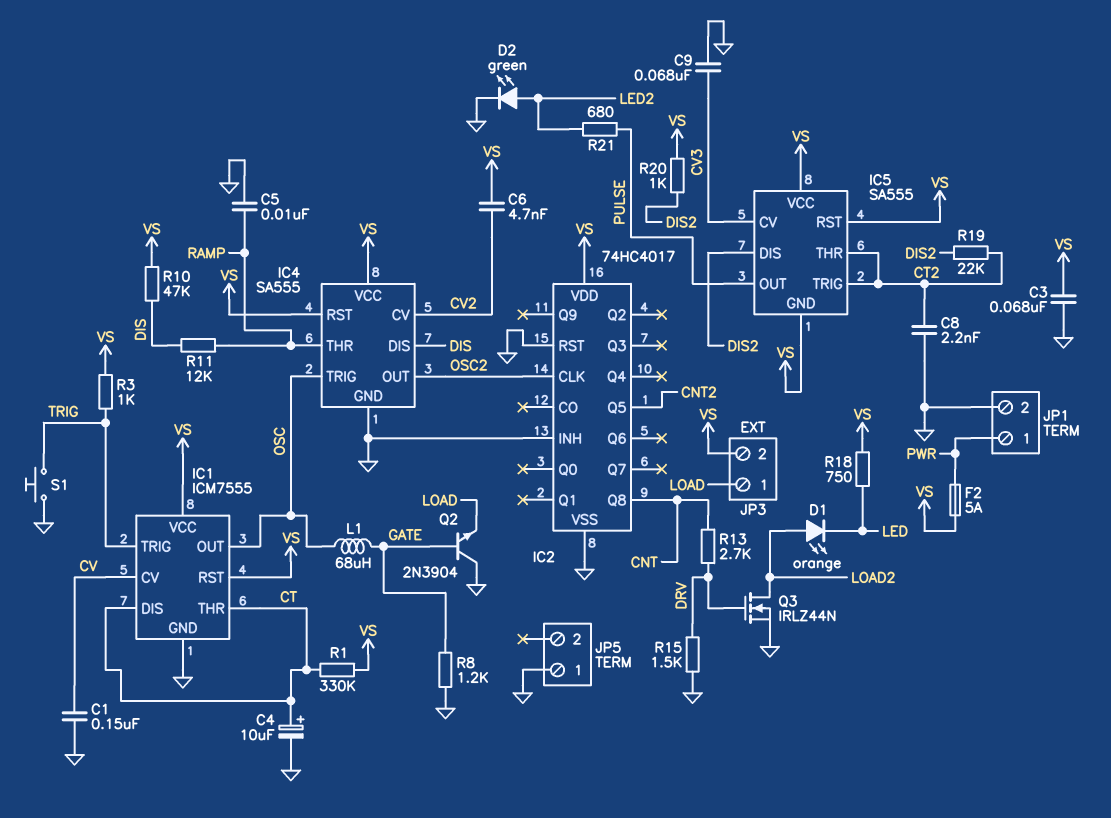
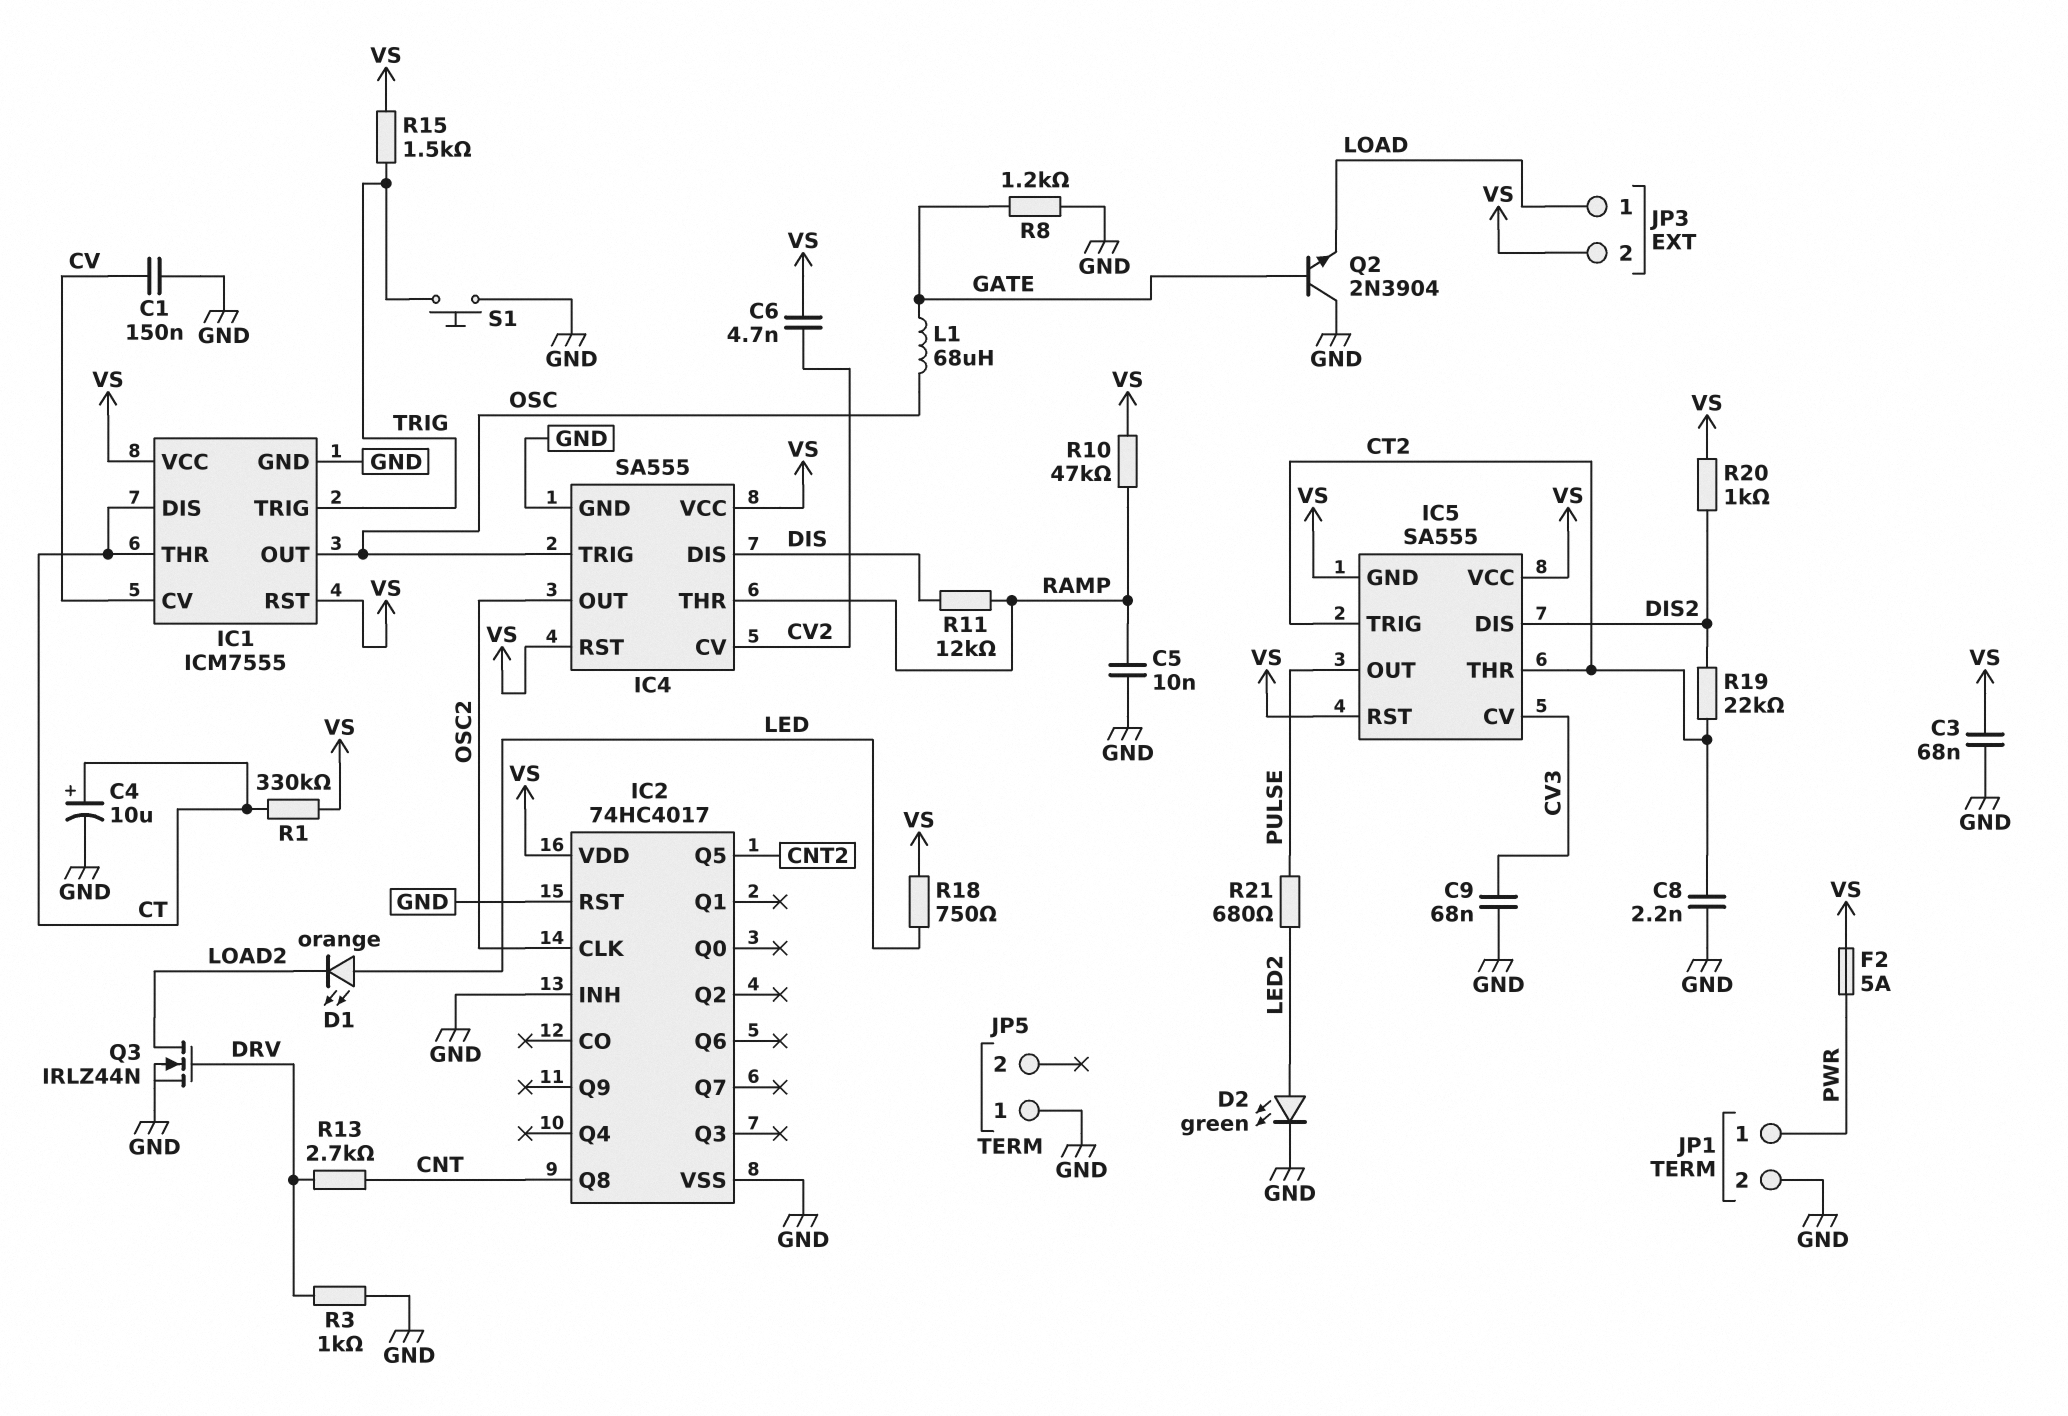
D1: LED orange (A LOAD2, K LED) -> LED orange (A LED, K LOAD2)
R3: 1k (TRIG, VS) -> 1k (DRV, GND)
R10: 47k (DIS, VS) -> 47k (RAMP, VS)
R15: 1.5k (DRV, GND) -> 1.5k (TRIG, VS)

